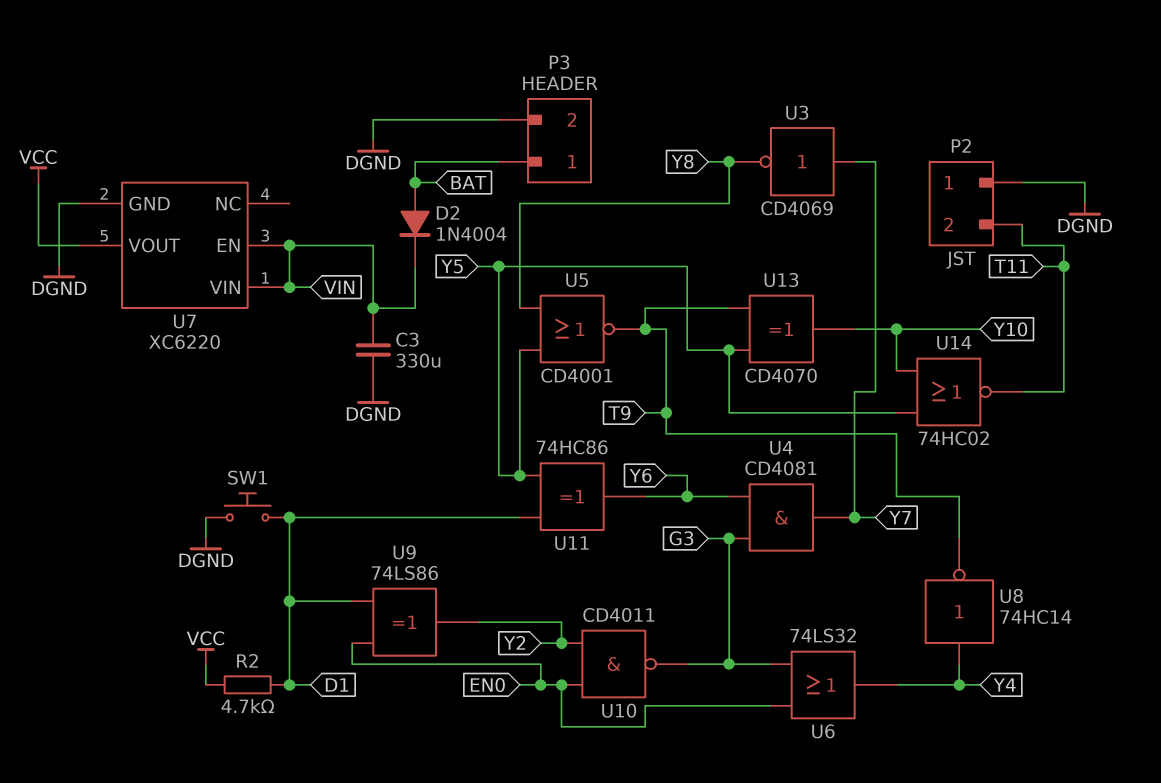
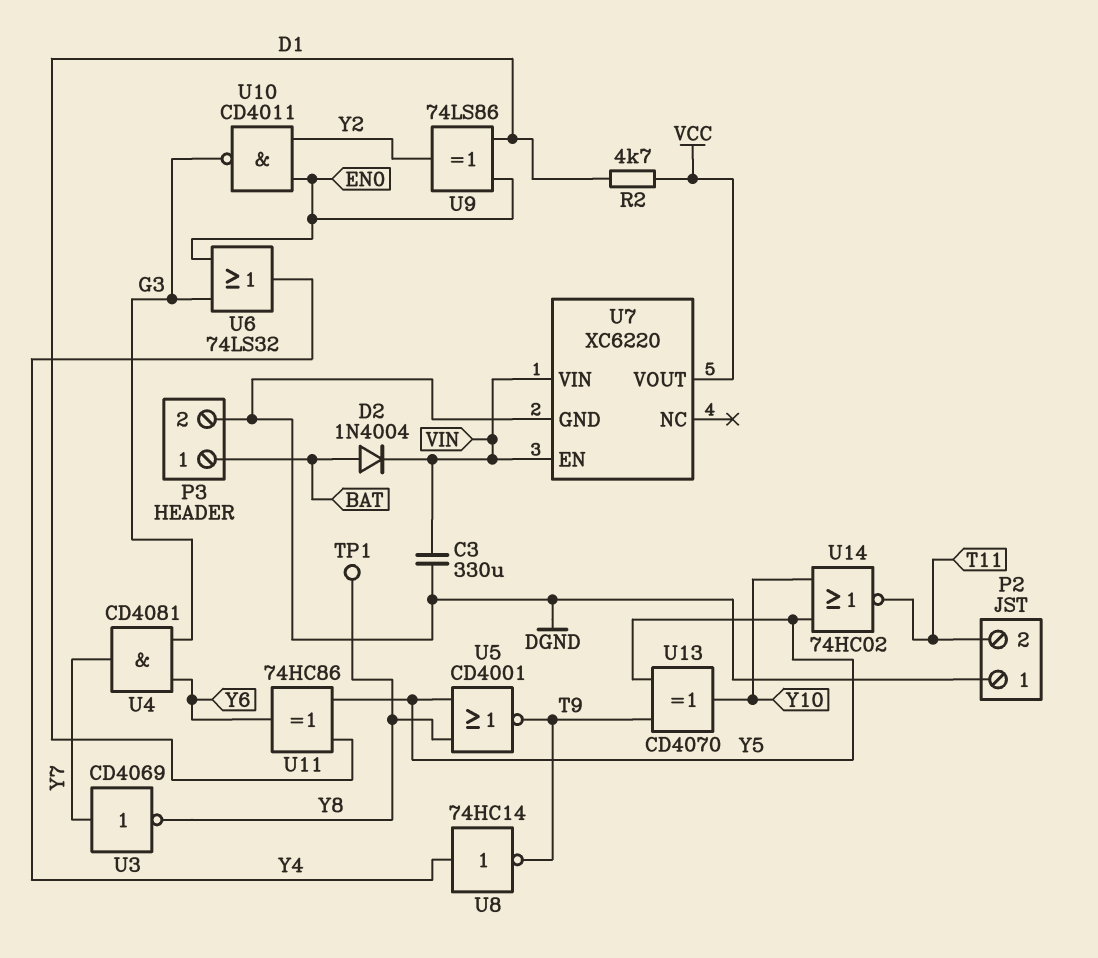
SW1: button (D1, DGND) -> none
TP1: none -> test point (Y8)

